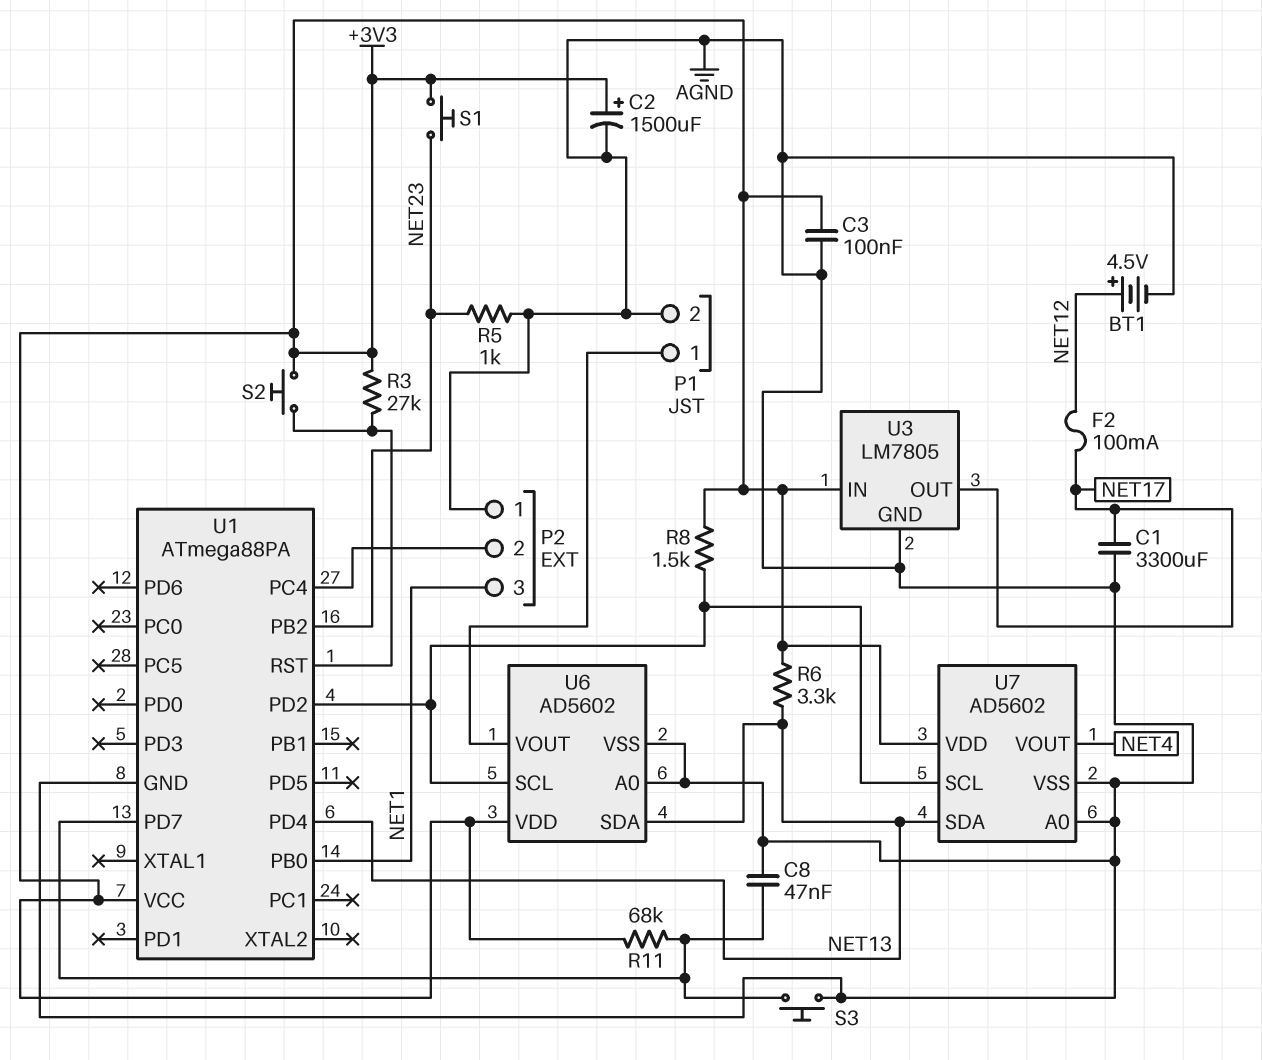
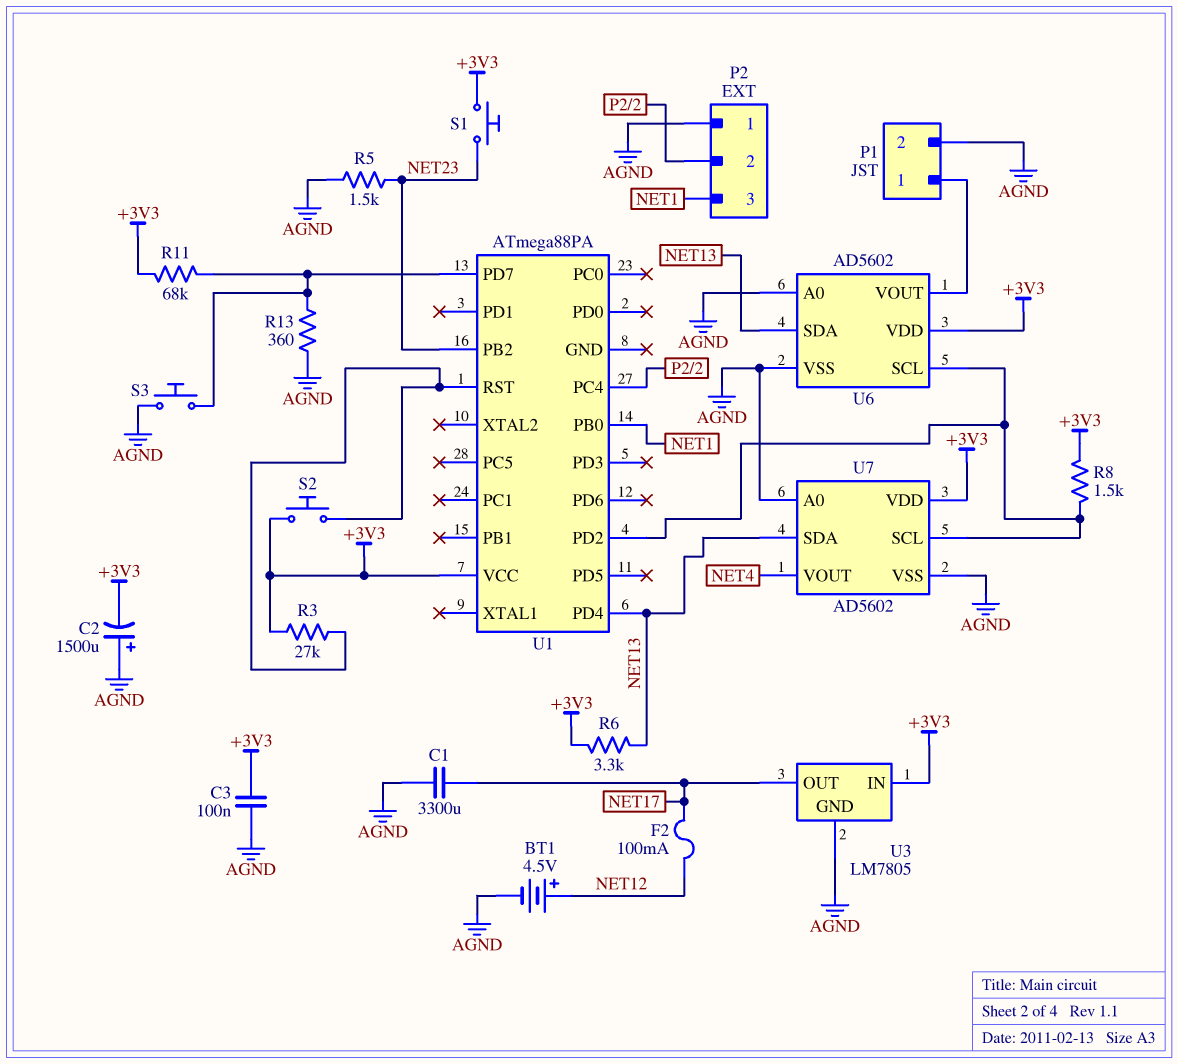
C2: 1500uF (plus +3V3, minus AGND) -> 1500uF (plus AGND, minus +3V3)
C8: 47nF (AGND, U1/PD7) -> none
R5: 1k (AGND, NET23) -> 1.5k (AGND, NET23)
R13: none -> 360 (AGND, U1/PD7)
U1 pin GND: AGND -> none

